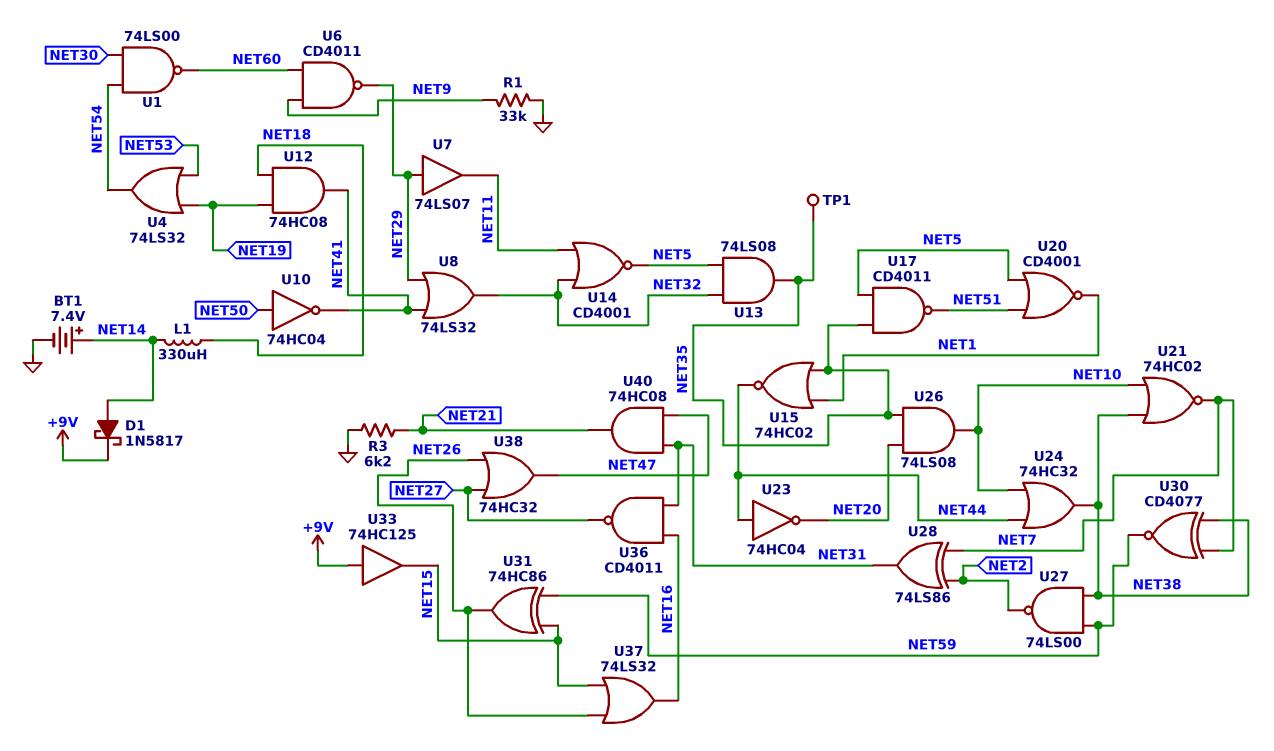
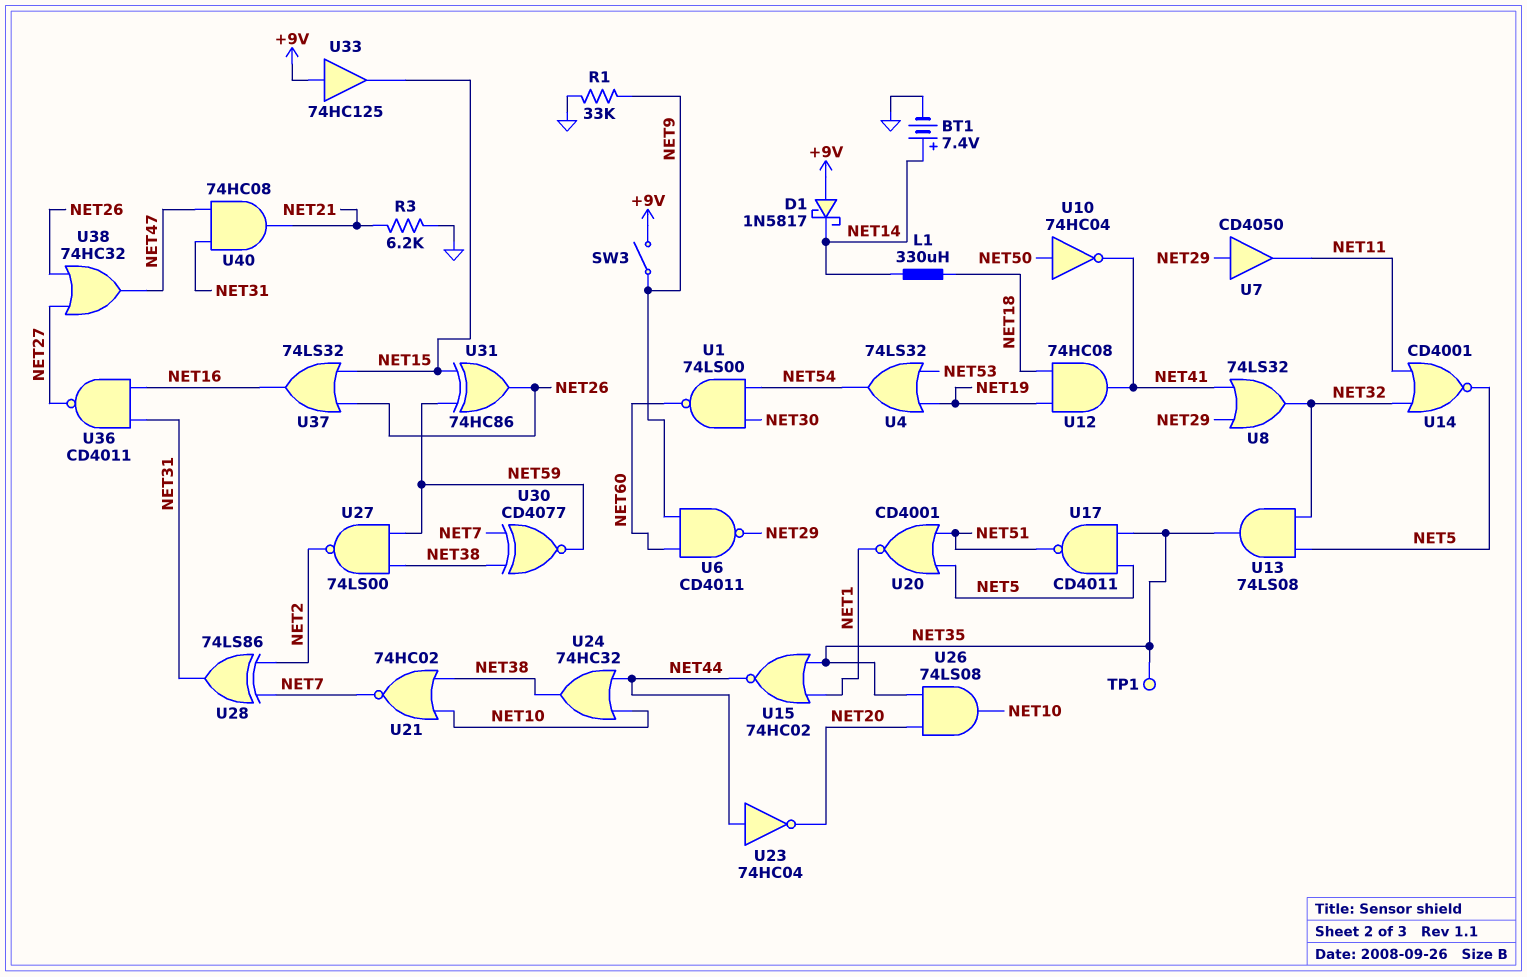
D1: schottky 1N5817 (A NET14, K +9V) -> schottky 1N5817 (A +9V, K NET14)
SW3: none -> switch (+9V, NET9)
U7: buffer 74LS07 (in NET29, out NET11) -> buffer CD4050 (in NET29, out NET11)

